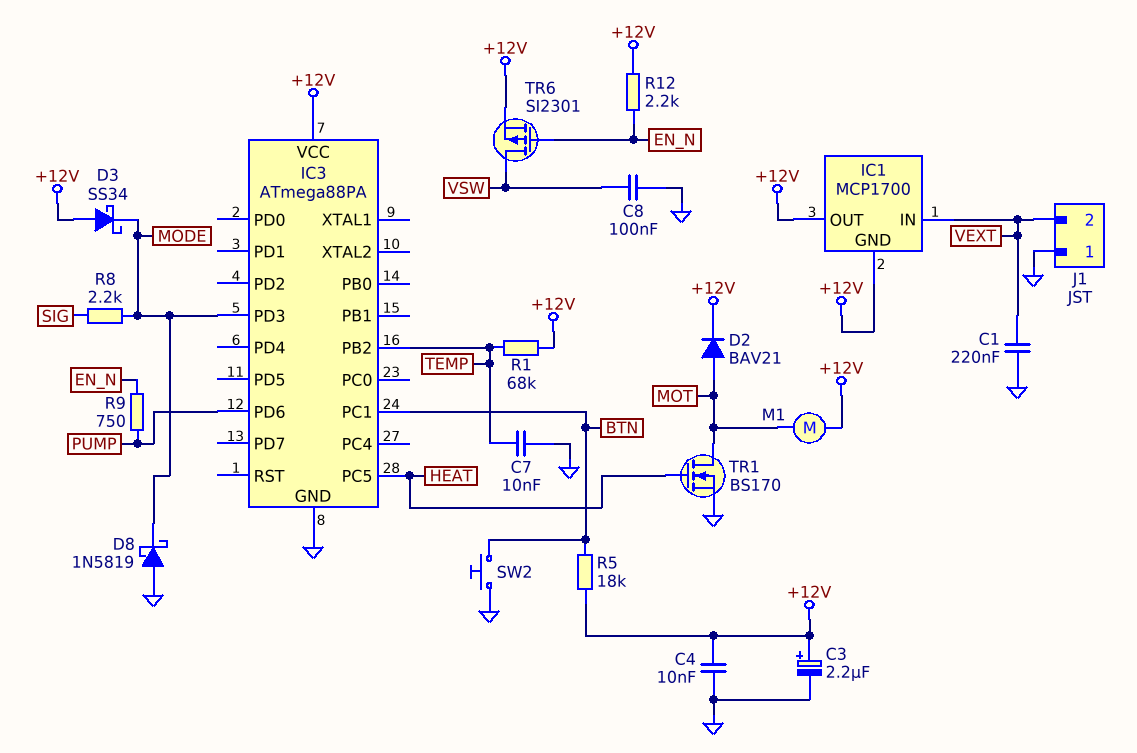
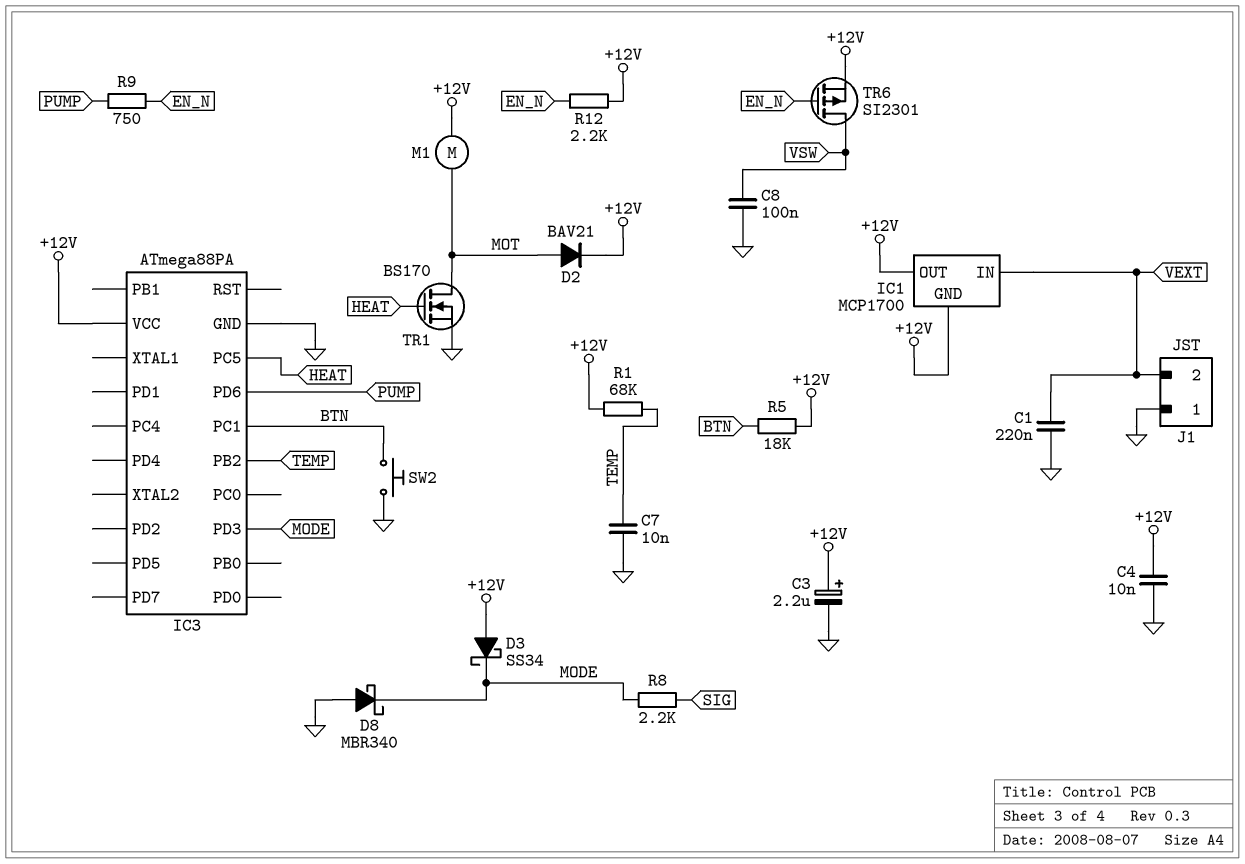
D8: schottky 1N5819 (A GND, K MODE) -> schottky MBR340 (A GND, K MODE)

